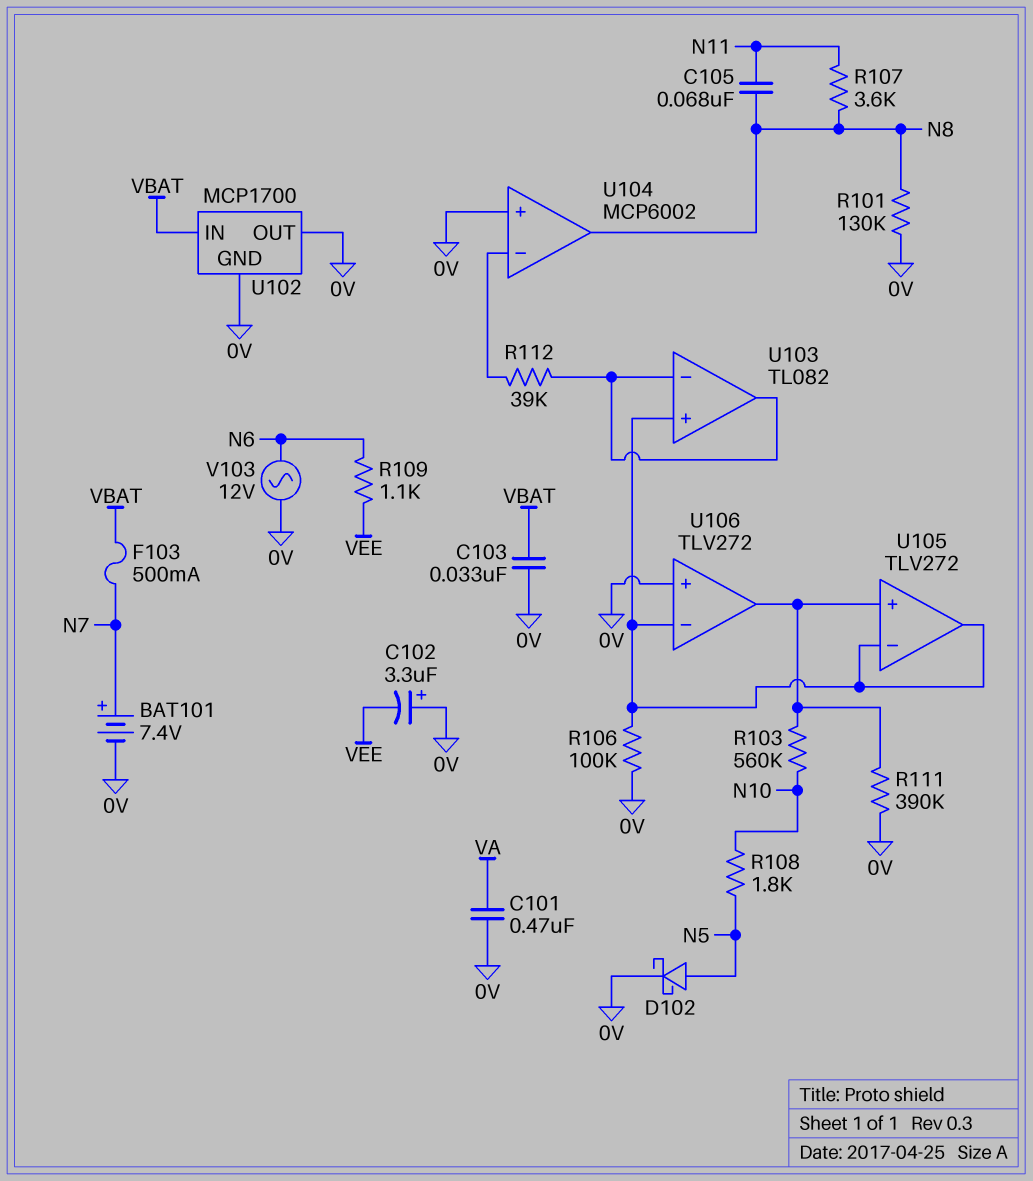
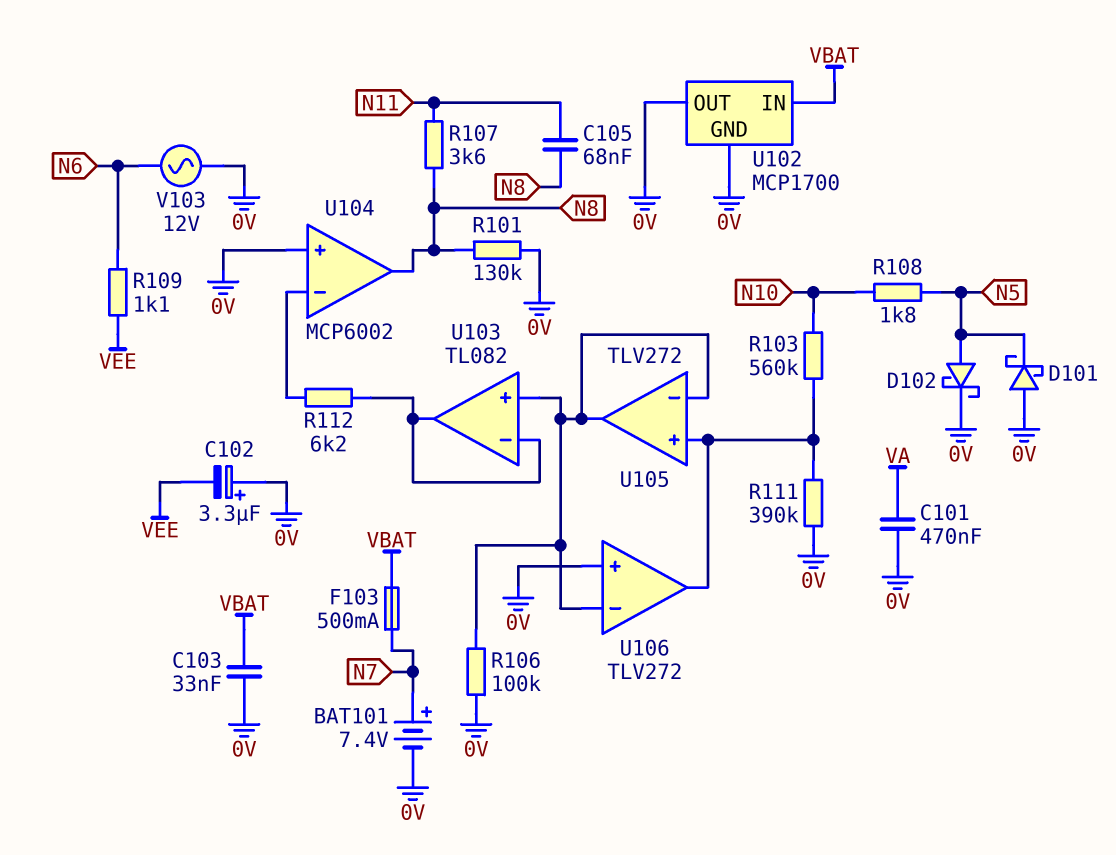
D101: none -> schottky (A 0V, K N5)
R112: 39k (U103/in-, U104/in-) -> 6.2k (U103/in-, U104/in-)

